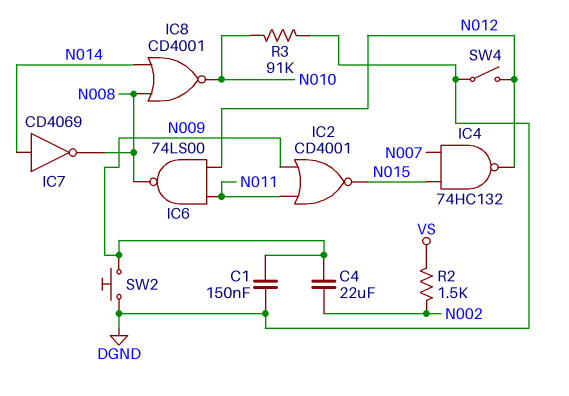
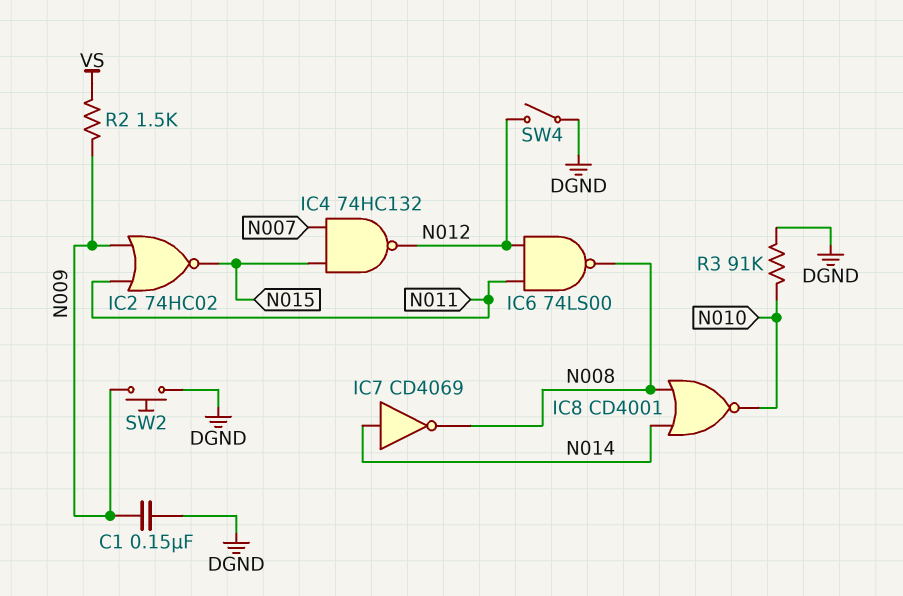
C4: 22uF (N002, N009) -> none
IC2: NOR CD4001 (in N009, in N011, out N015) -> NOR 74HC02 (in N009, in N011, out N015)
R2: 1.5k (N002, VS) -> 1.5k (N009, VS)

